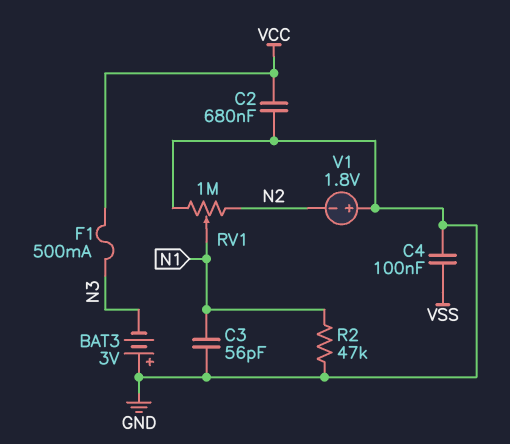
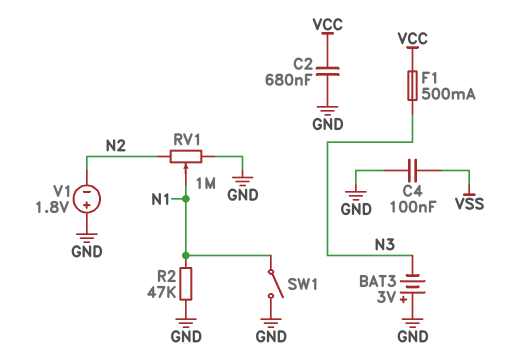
C3: 56pF (GND, N1) -> none
SW1: none -> switch (GND, N1)

